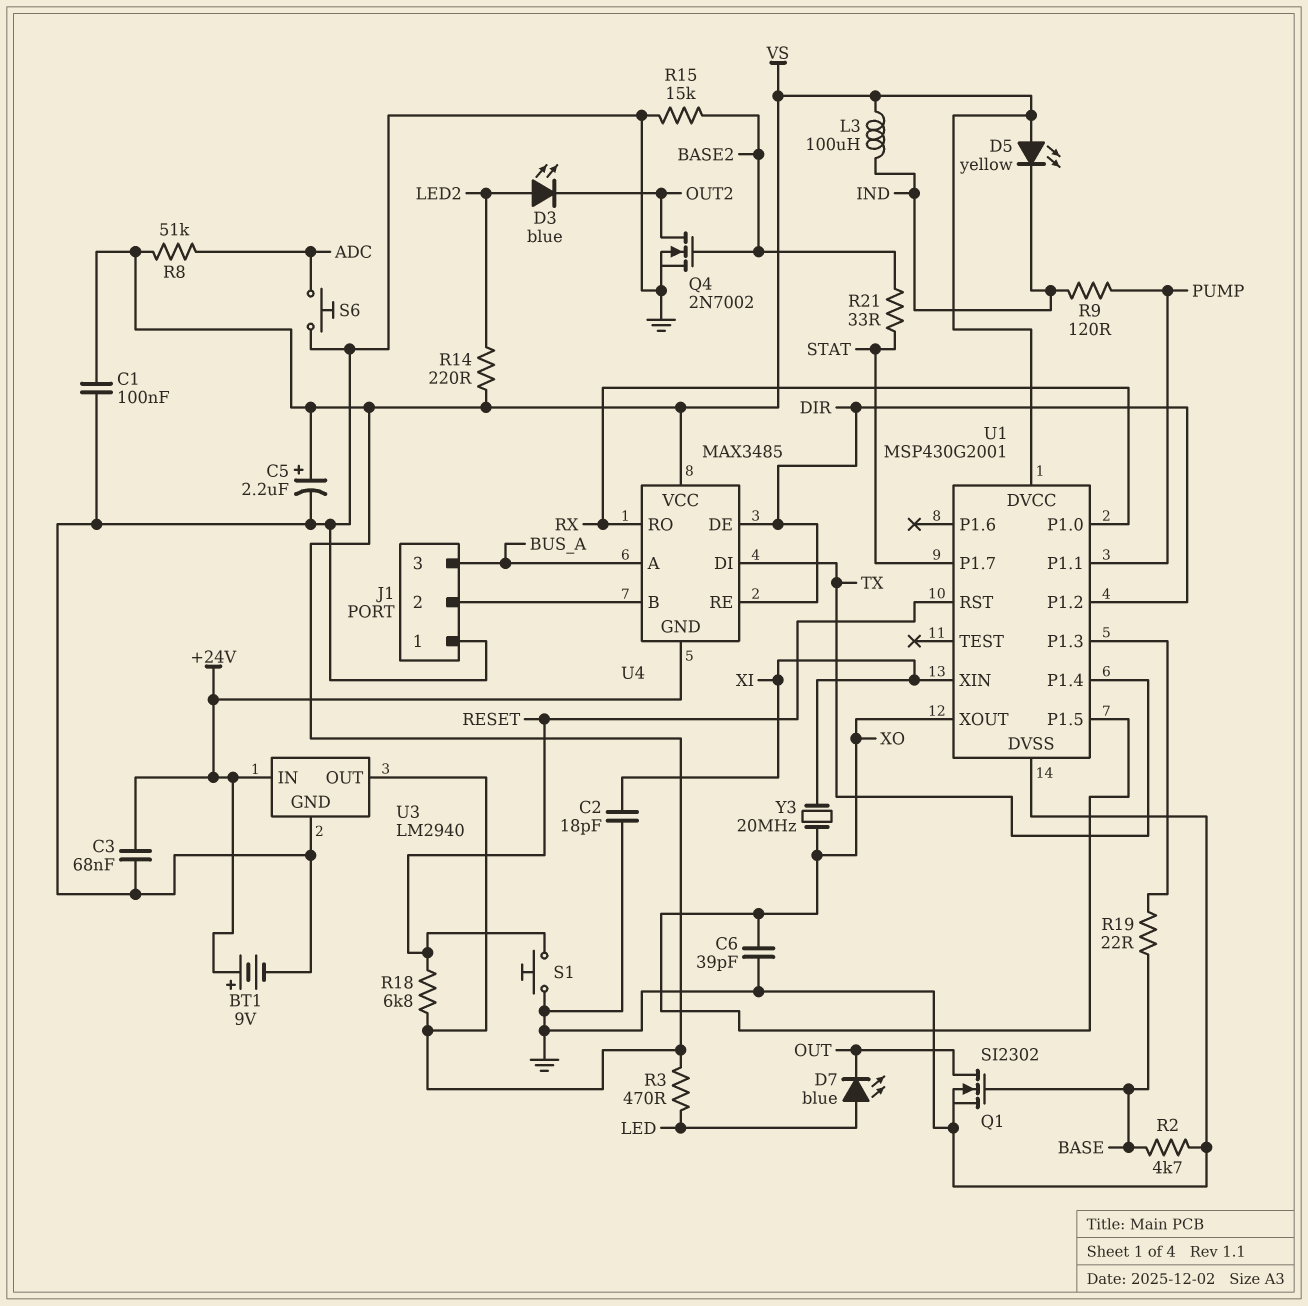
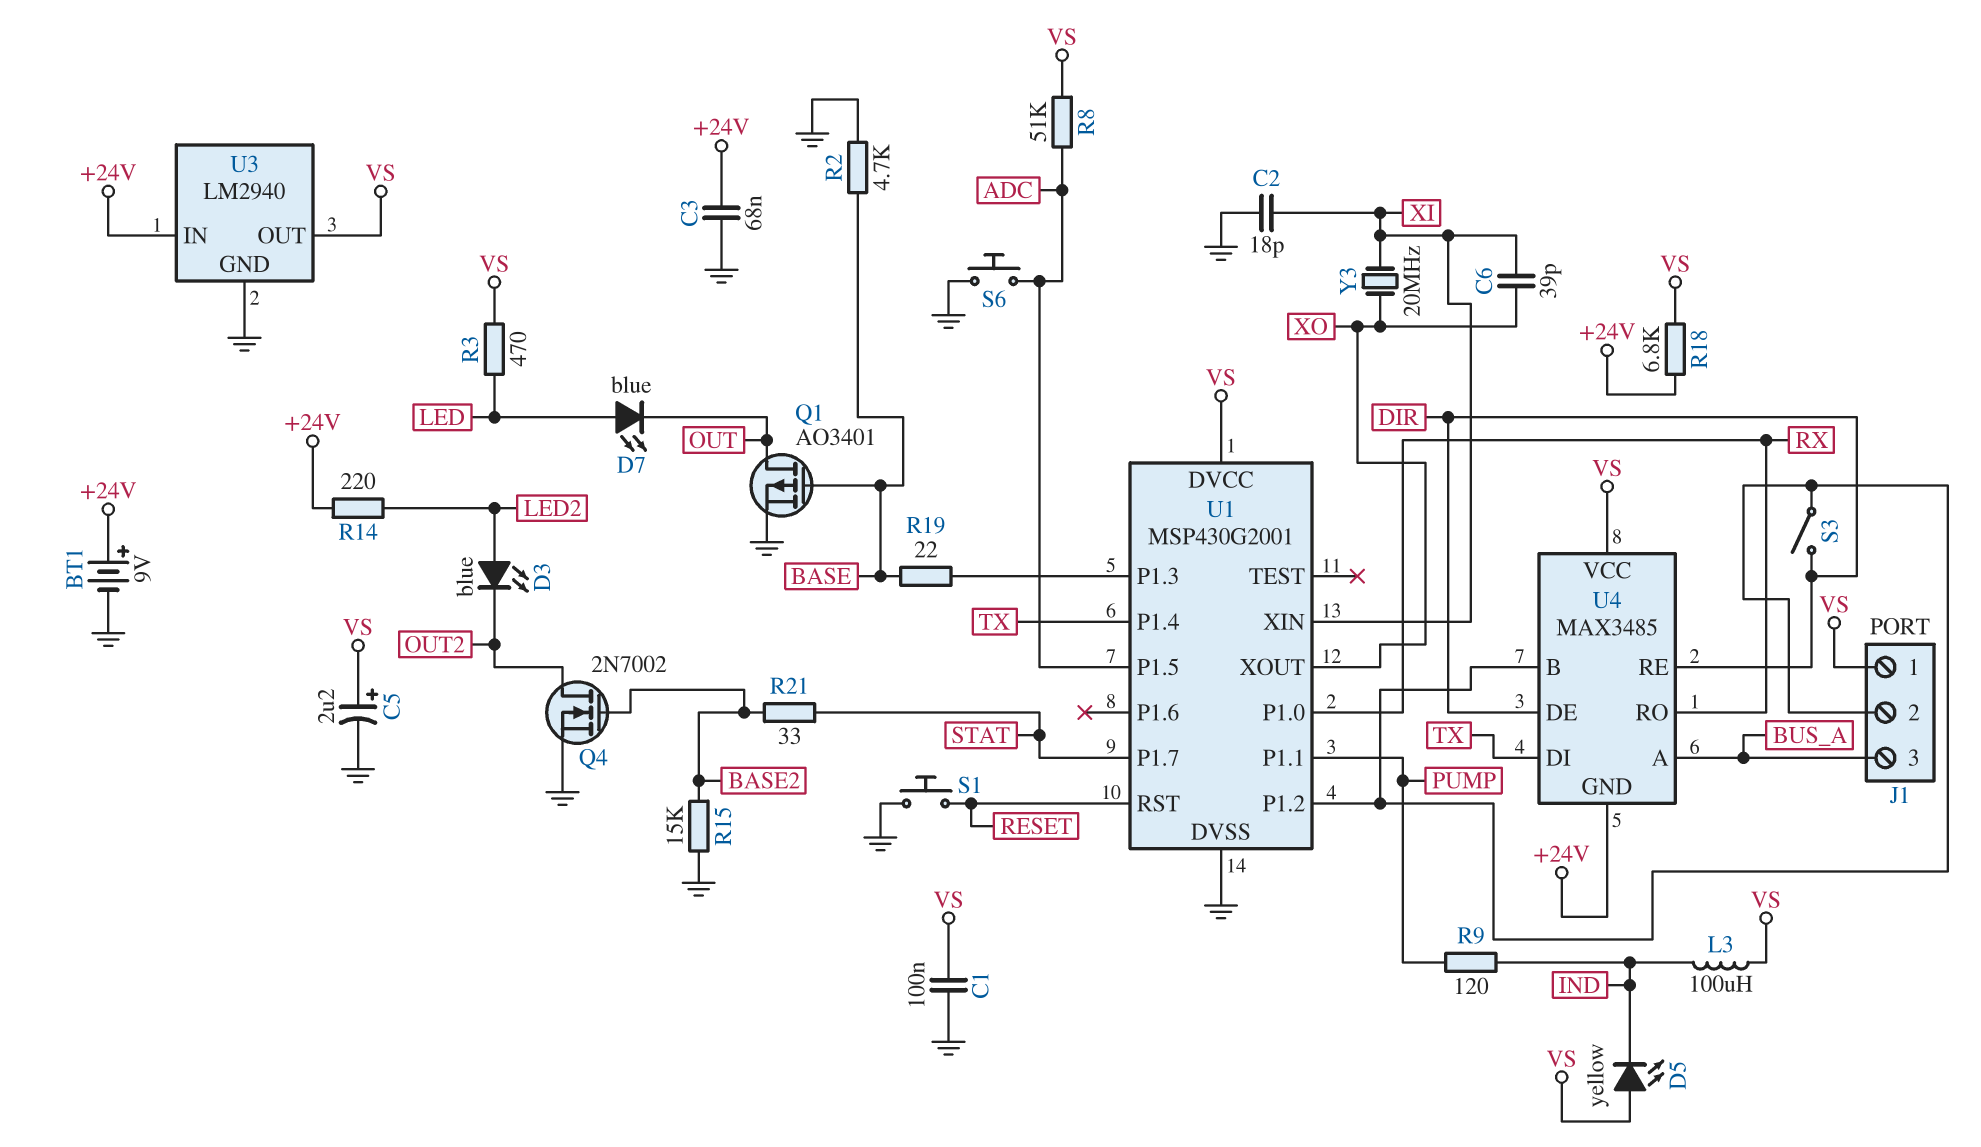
C6: 39pF (GND, XO) -> 39pF (XI, XO)
J1 pin 1: GND -> VS
Q1: NMOS SI2302 (G BASE, D OUT, S GND) -> PMOS AO3401 (G BASE, D OUT, S GND)
R14: 220 (LED2, VS) -> 220 (+24V, LED2)
R18: 6.8k (RESET, VS) -> 6.8k (+24V, VS)
S3: none -> switch (DIR, J1/2)
U1 pin P1.2: DIR -> J1/2
U1 pin P1.5: XO -> ADC

